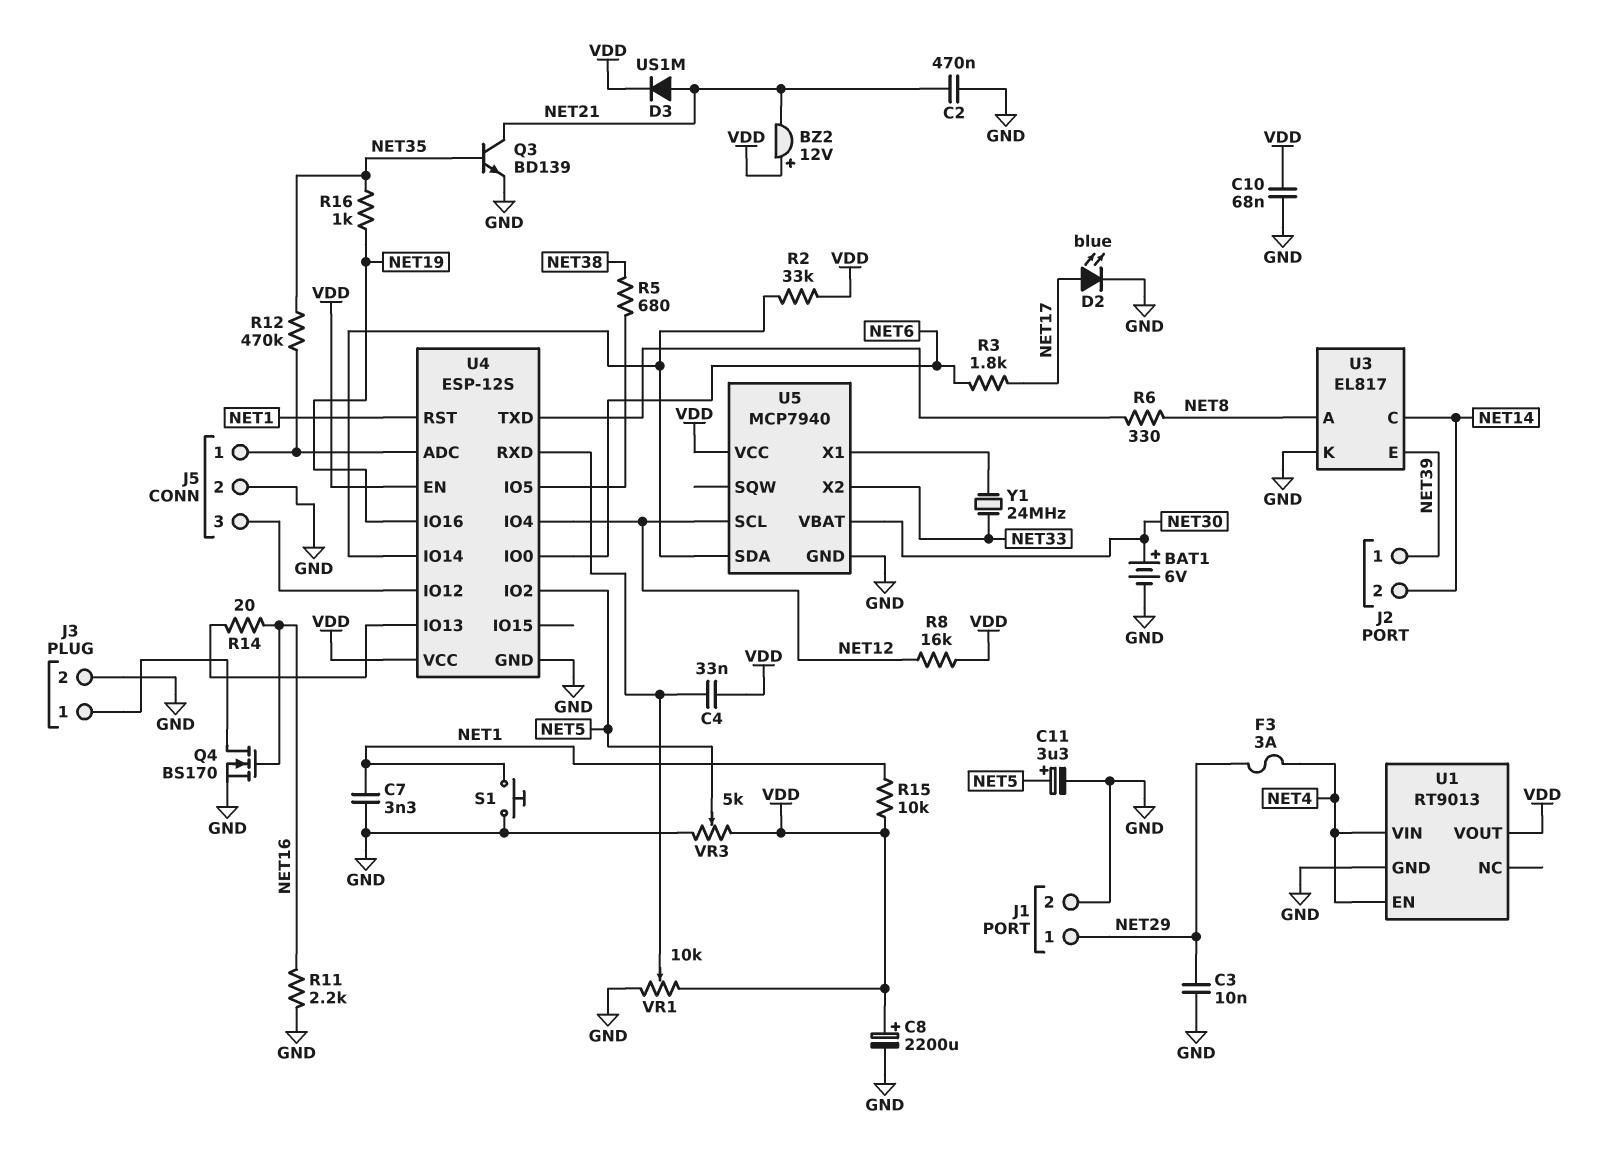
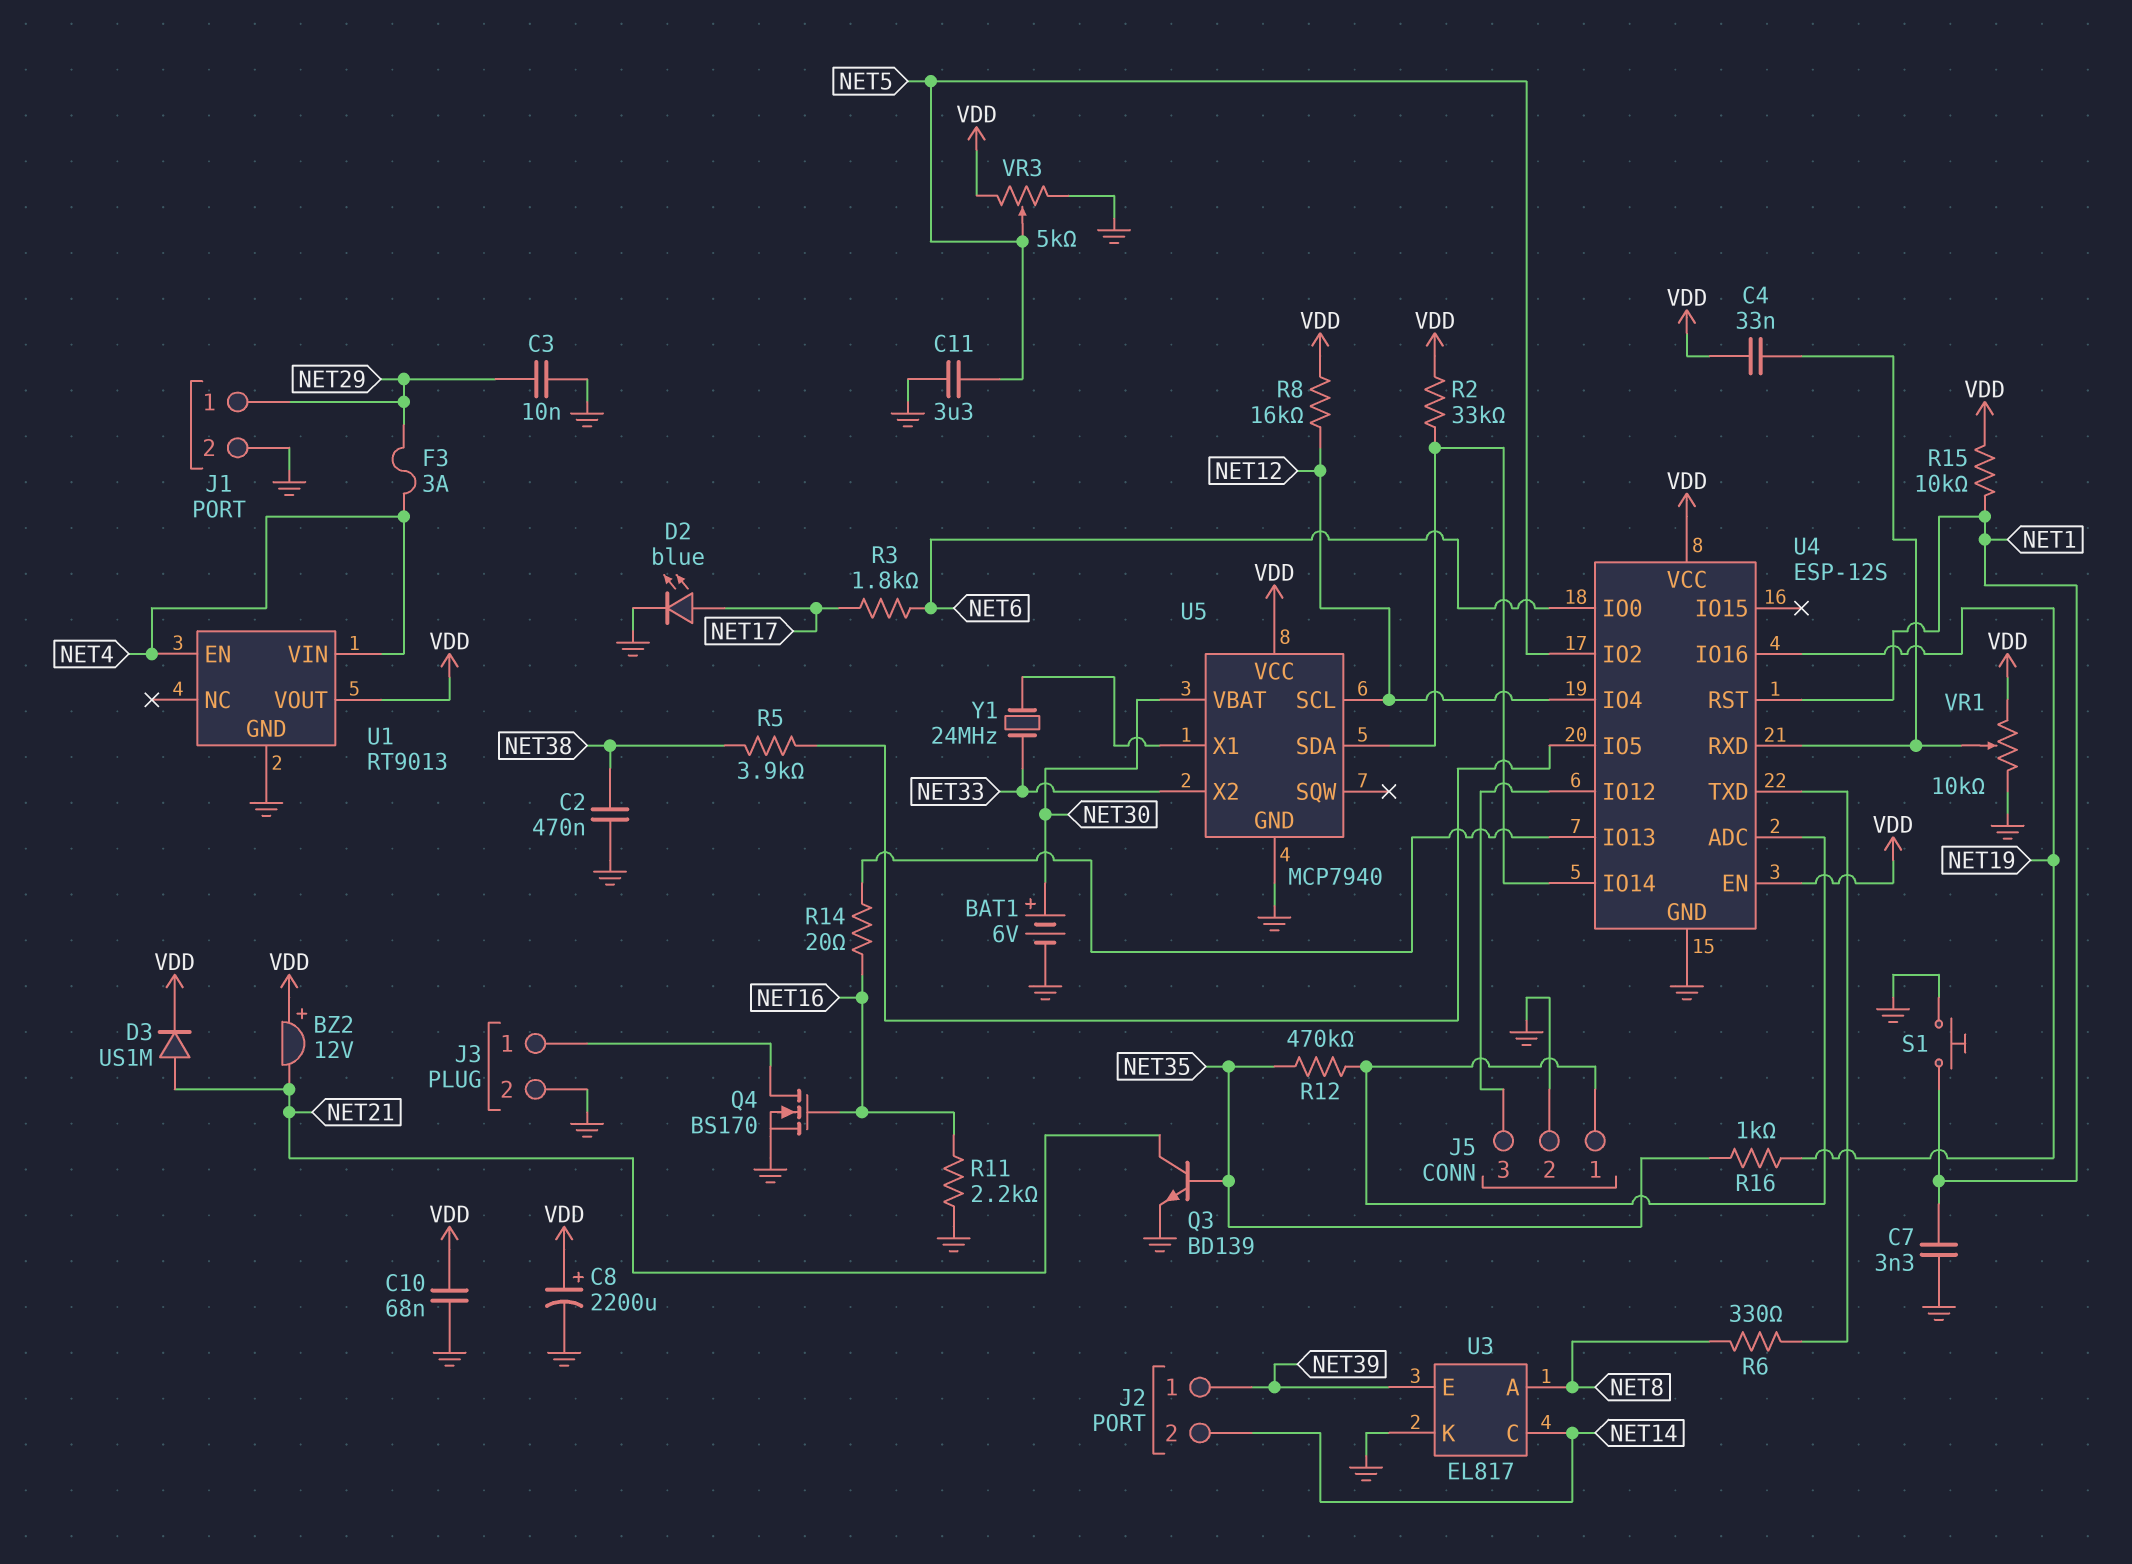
C2: 470nF (GND, NET21) -> 470nF (GND, NET38)
C11: 3.3uF (plus NET5, minus GND) -> 3.3uF (GND, NET5)
R5: 680 (NET38, U4/IO5) -> 3.9k (NET38, U4/IO5)

